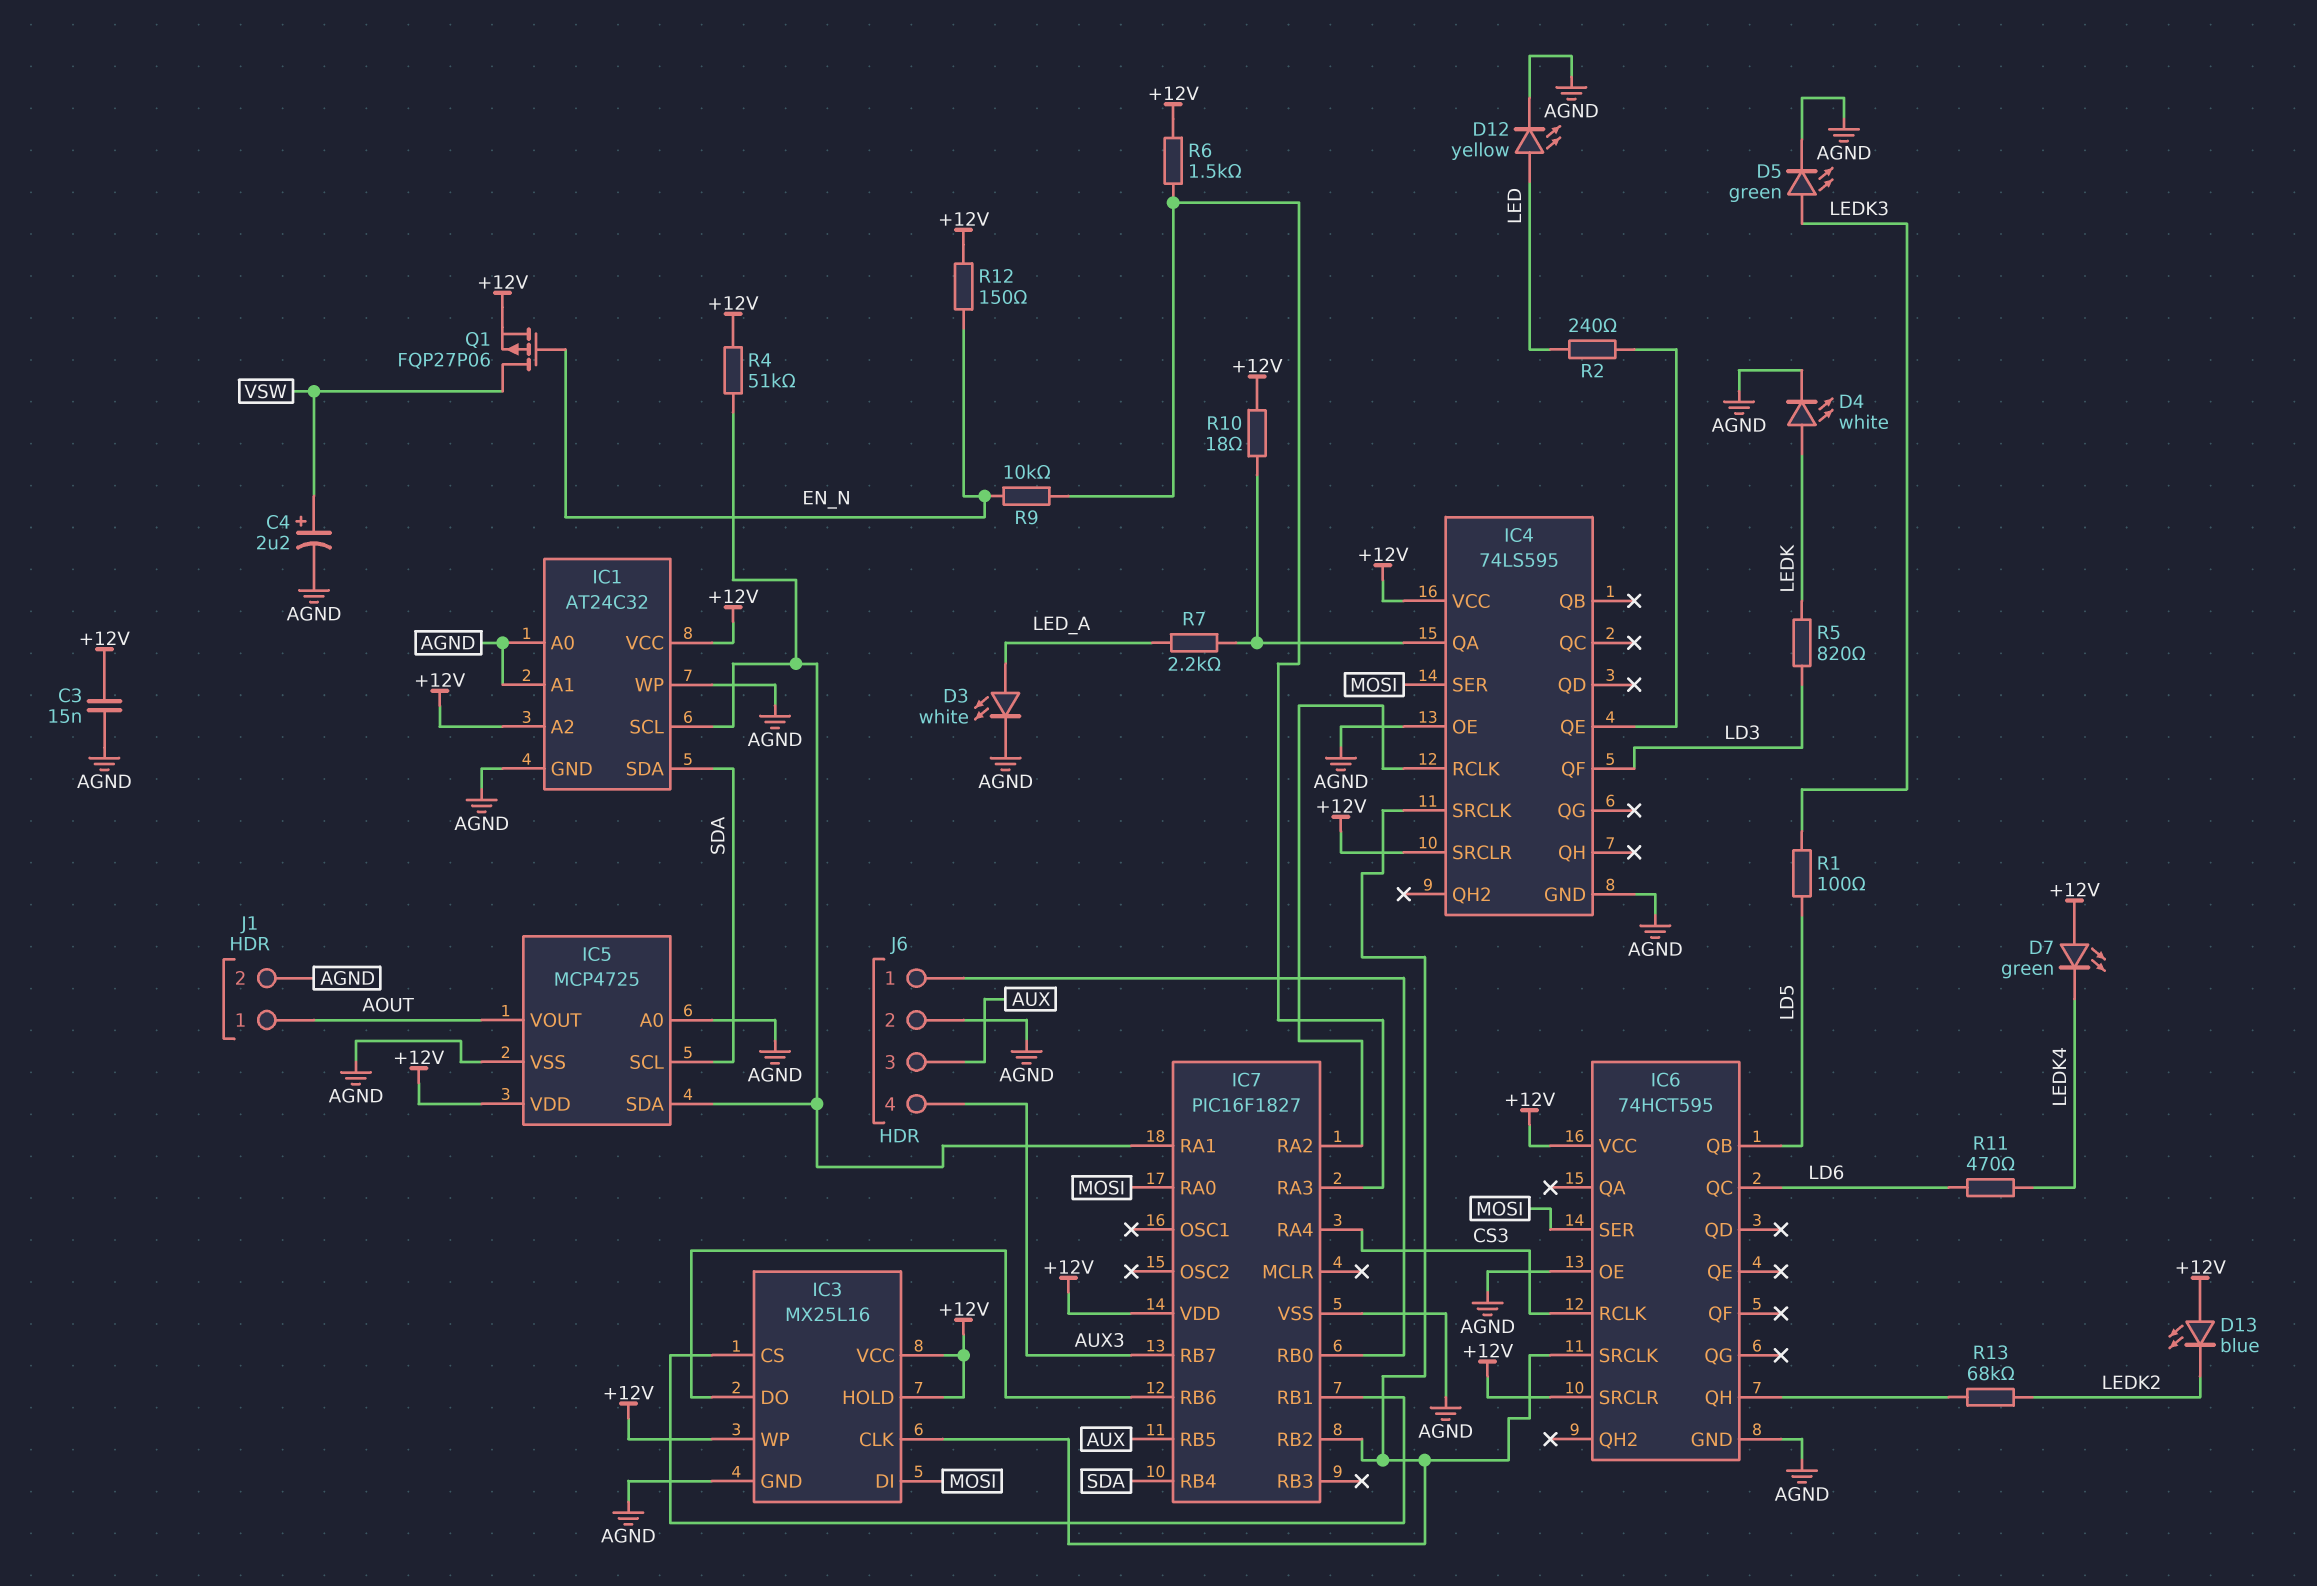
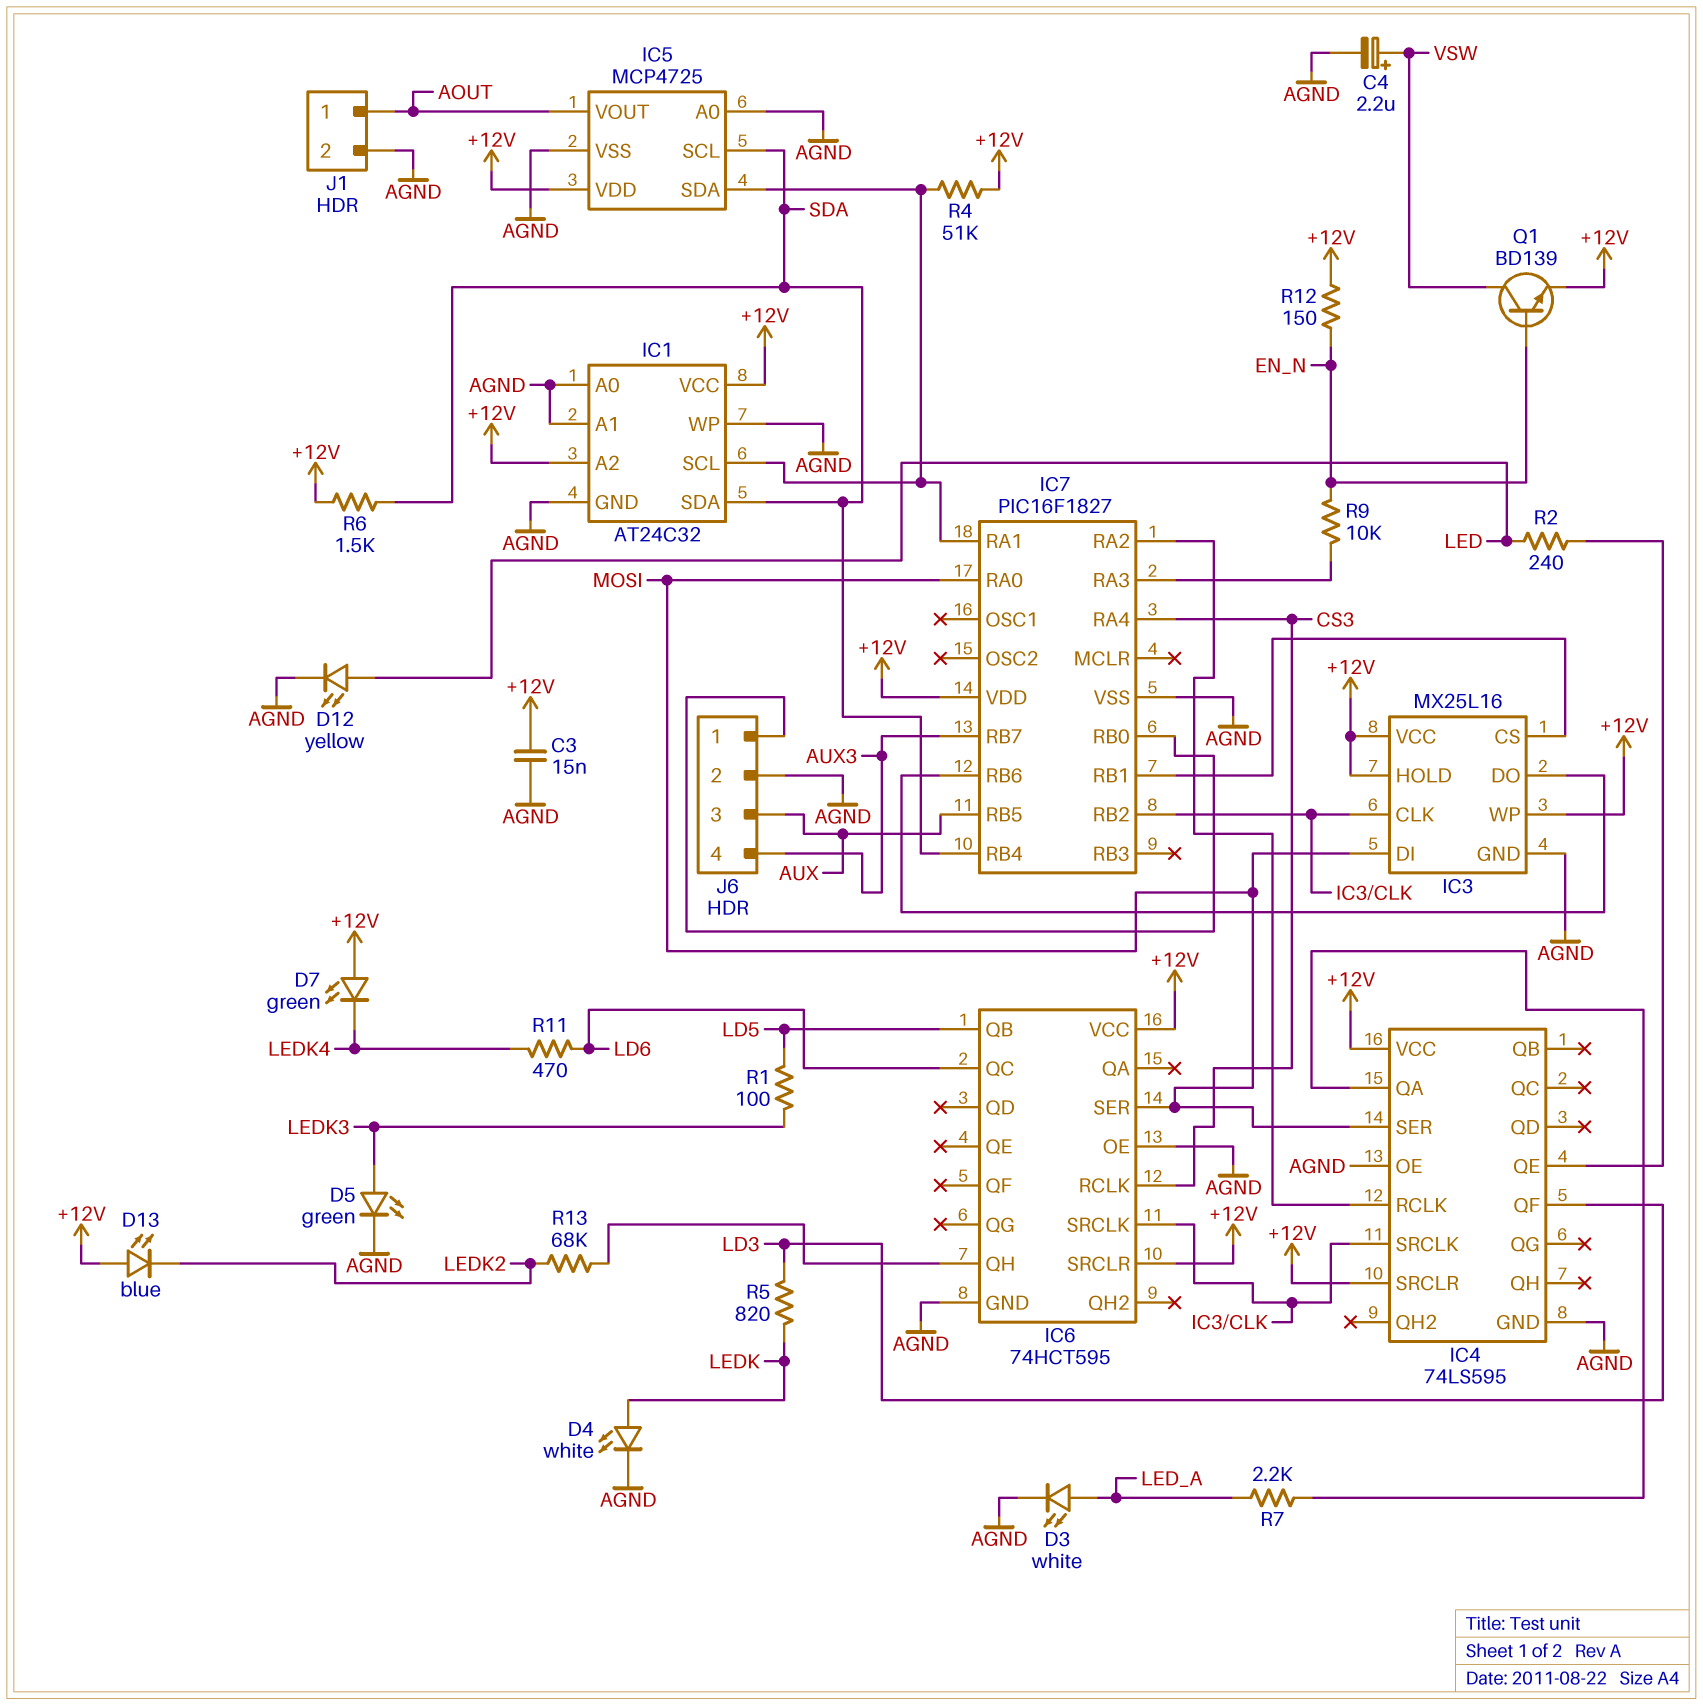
Q1: PMOS FQP27P06 (G EN_N, D VSW, S +12V) -> NPN BD139 (B EN_N, C VSW, E +12V)
R6: 1.5k (+12V, IC7/RA3) -> 1.5k (+12V, SDA)
R10: 18 (+12V, IC4/QA) -> none

